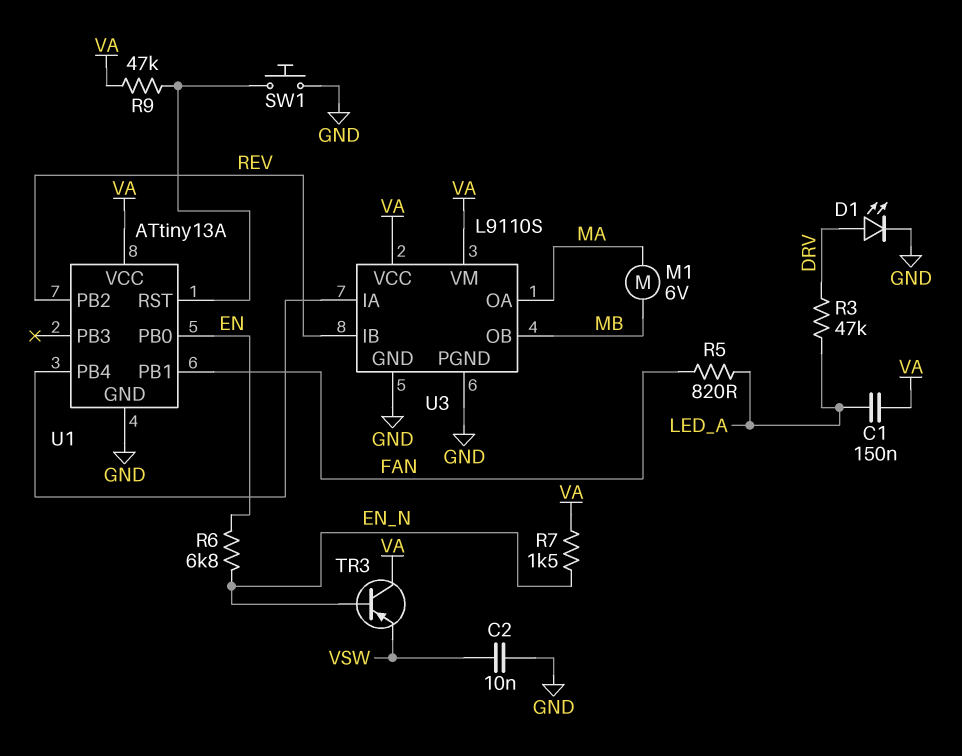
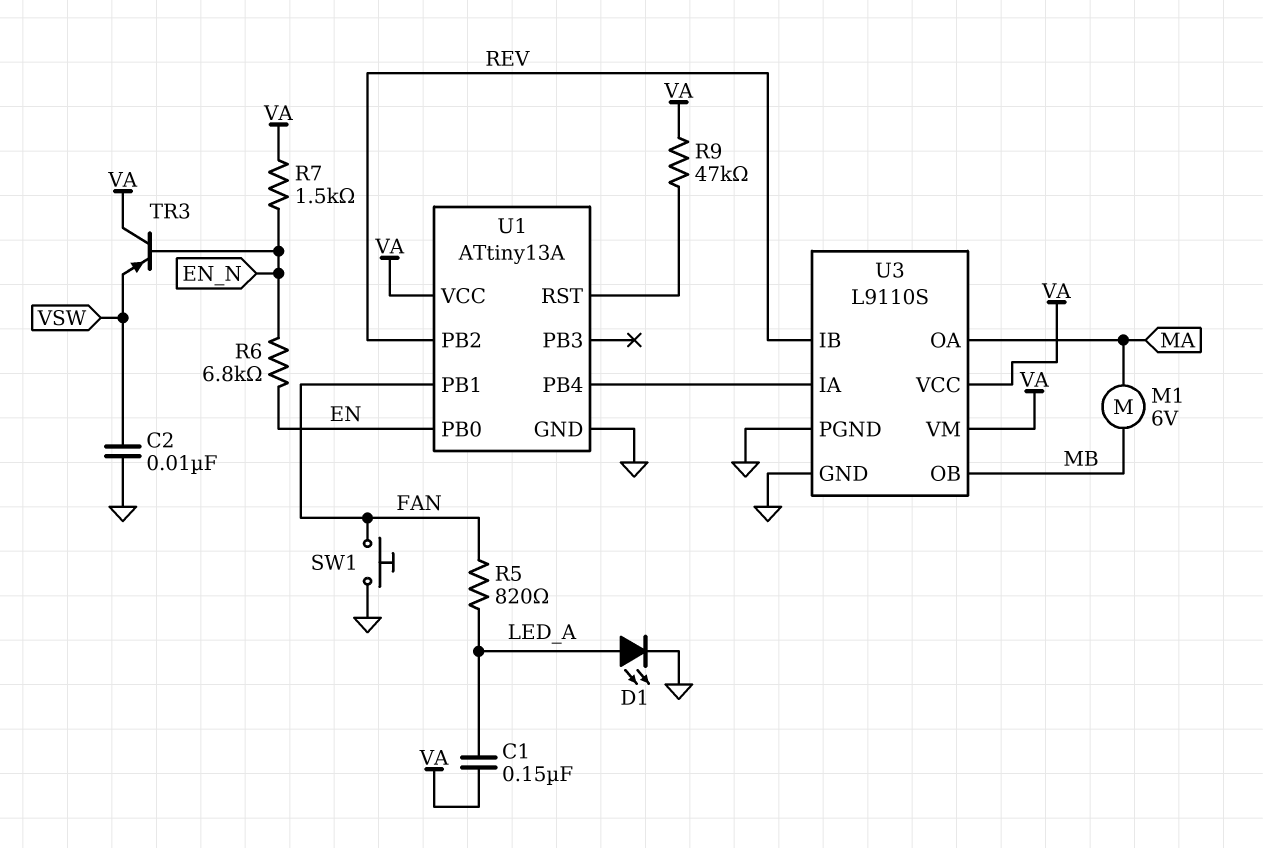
D1: LED (A DRV, K GND) -> LED (A LED_A, K GND)
R3: 47k (DRV, LED_A) -> none
SW1: button (GND, U1/RST) -> button (FAN, GND)

